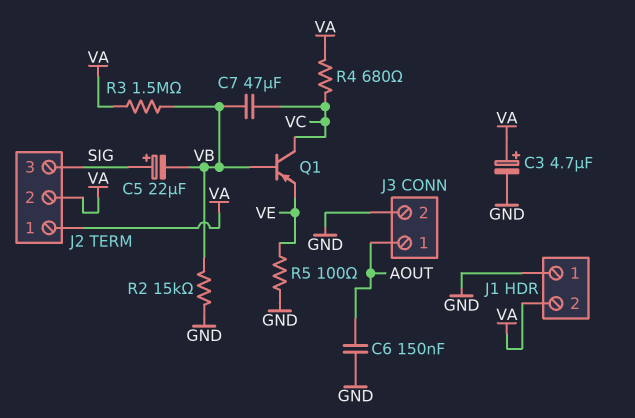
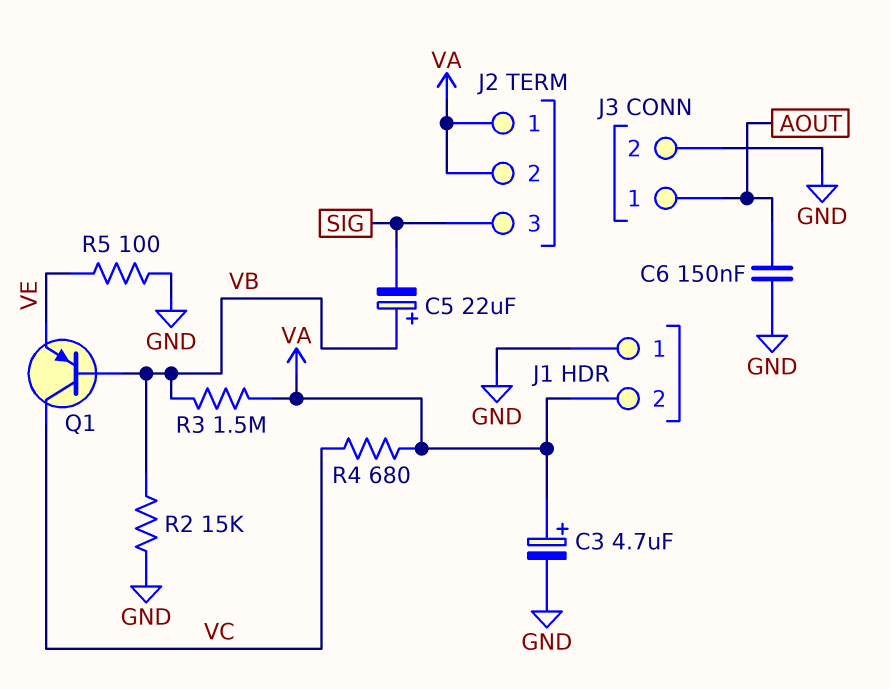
C5: 22uF (plus SIG, minus VB) -> 22uF (plus VB, minus SIG)
C7: 47uF (VB, VC) -> none

